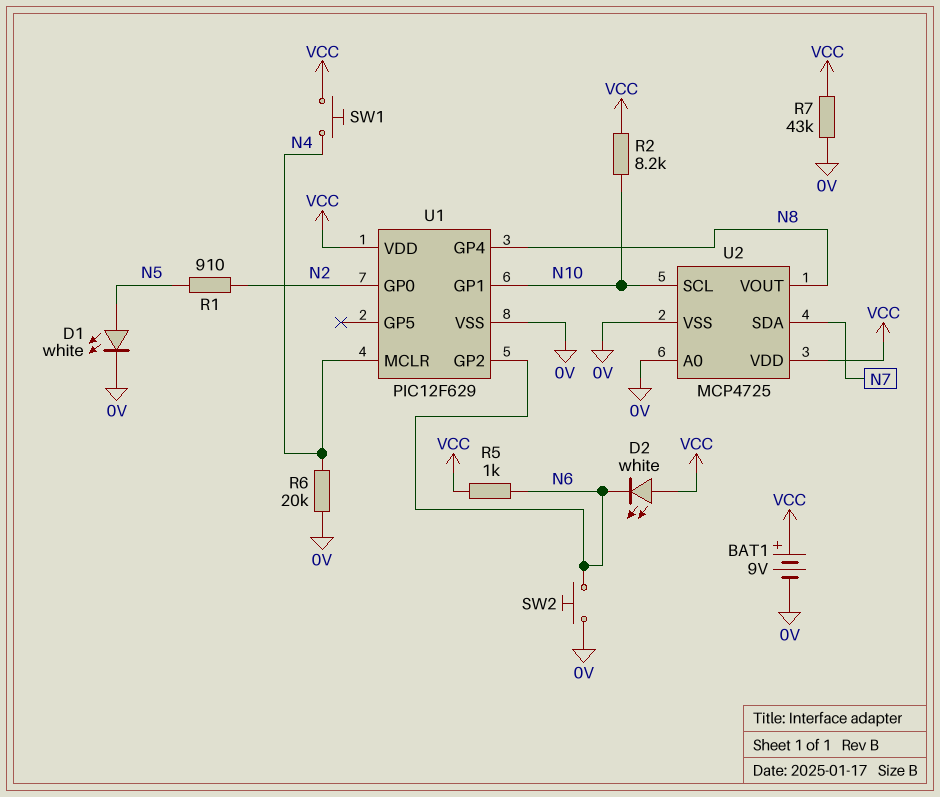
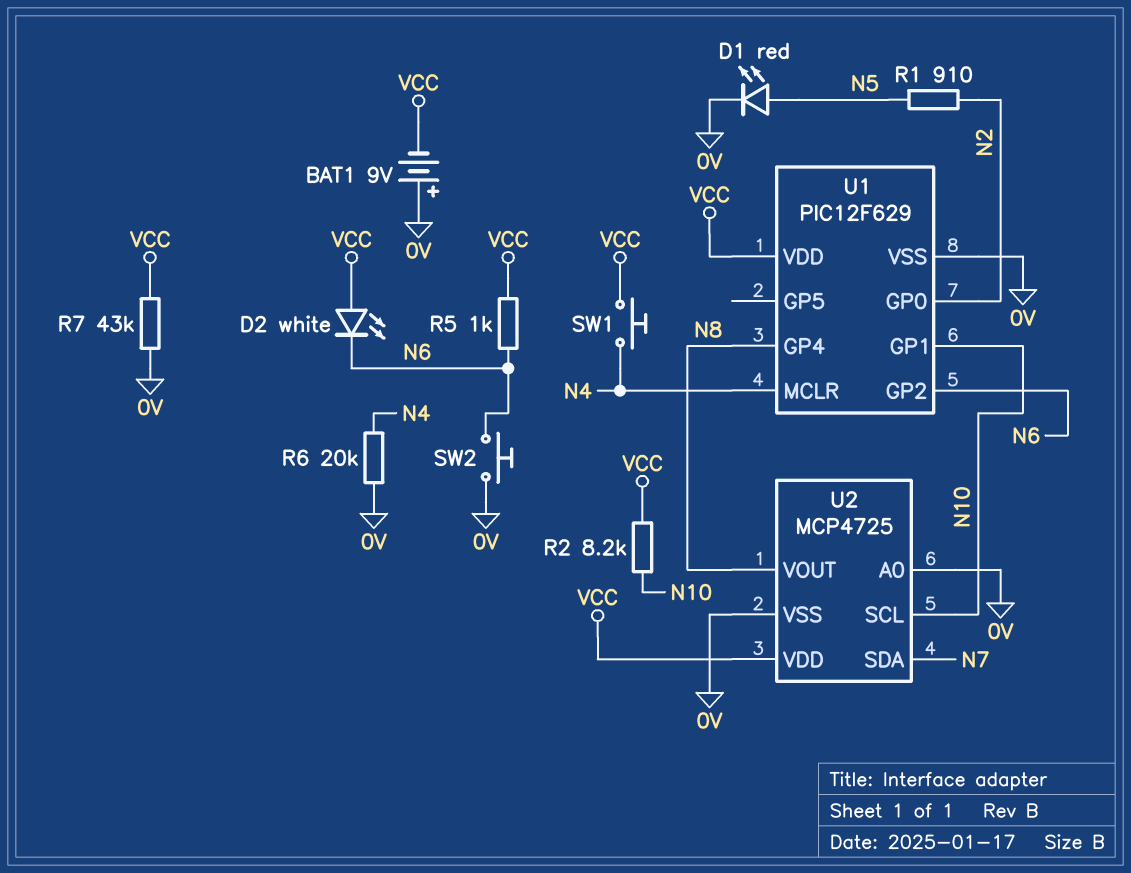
BAT1: 9V (plus VCC, minus 0V) -> 9V (plus 0V, minus VCC)
D1: LED white (A N5, K 0V) -> LED red (A N5, K 0V)

